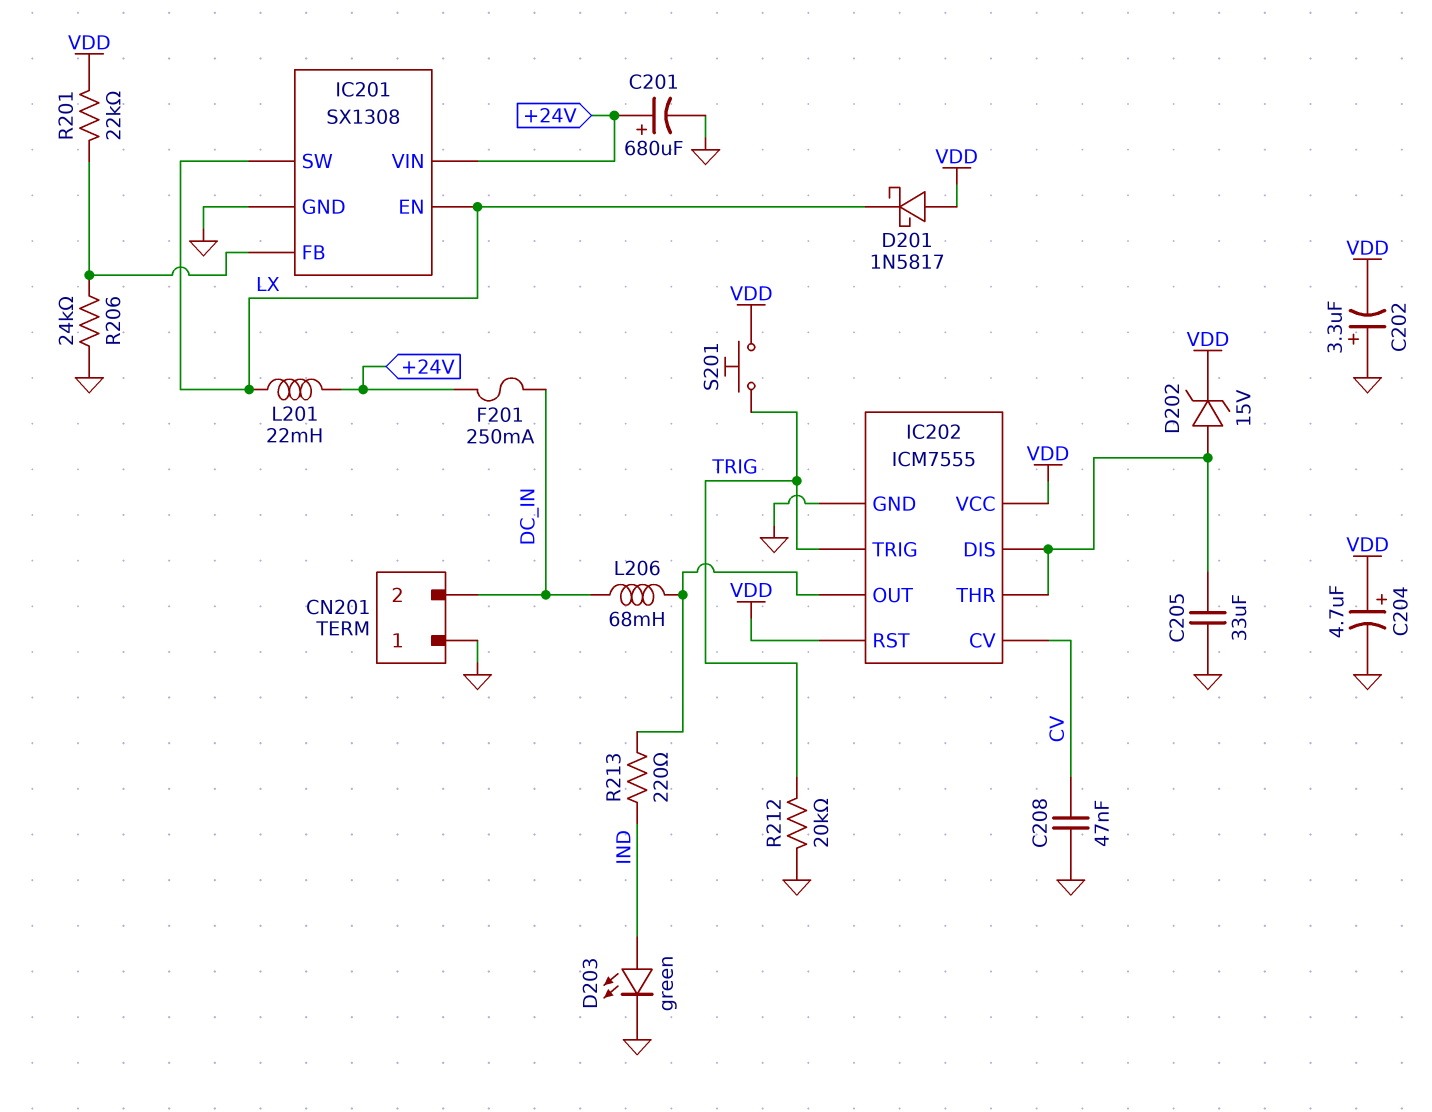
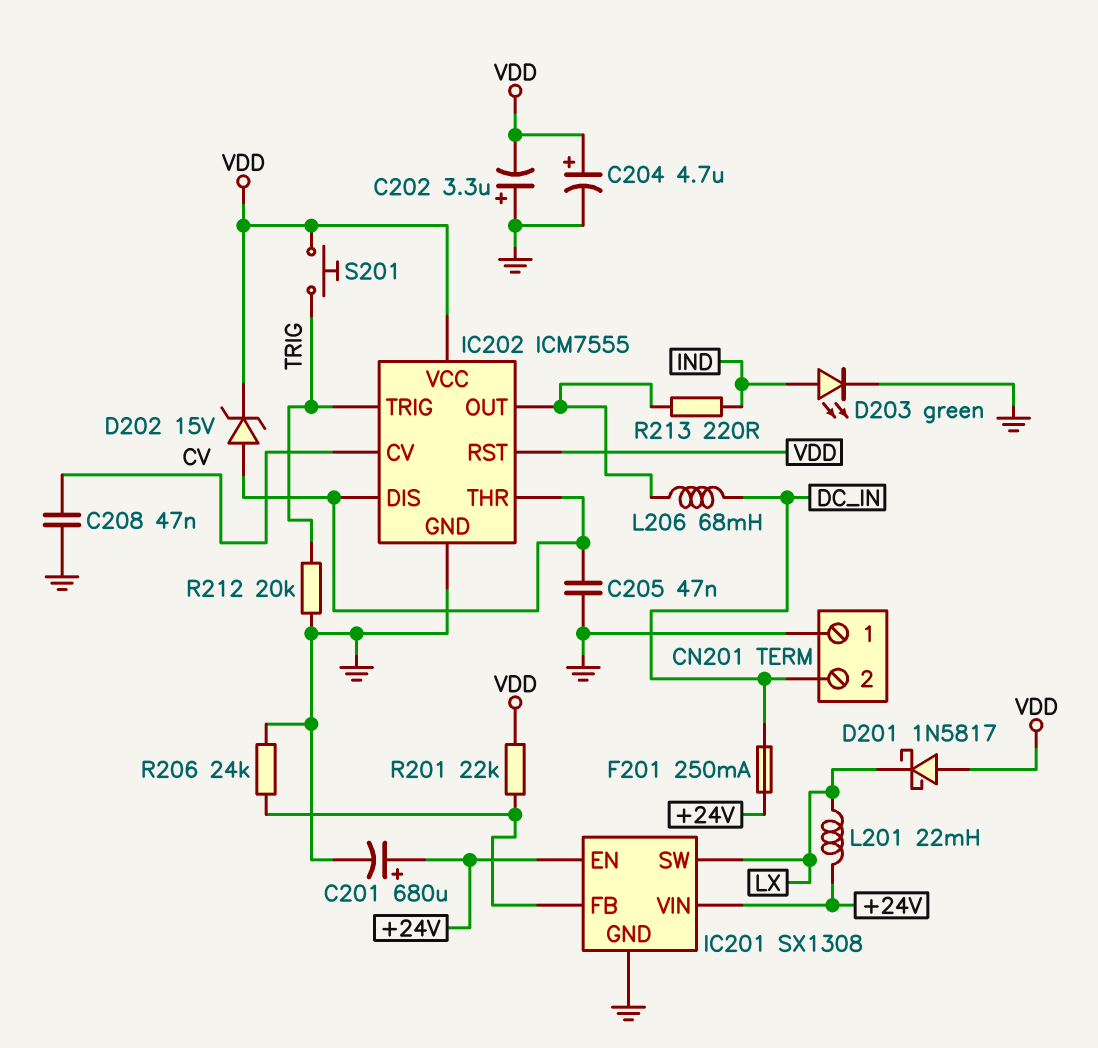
C205: 33uF (GND, IC202/DIS) -> 47nF (GND, IC202/DIS)
IC201 pin EN: LX -> +24V

